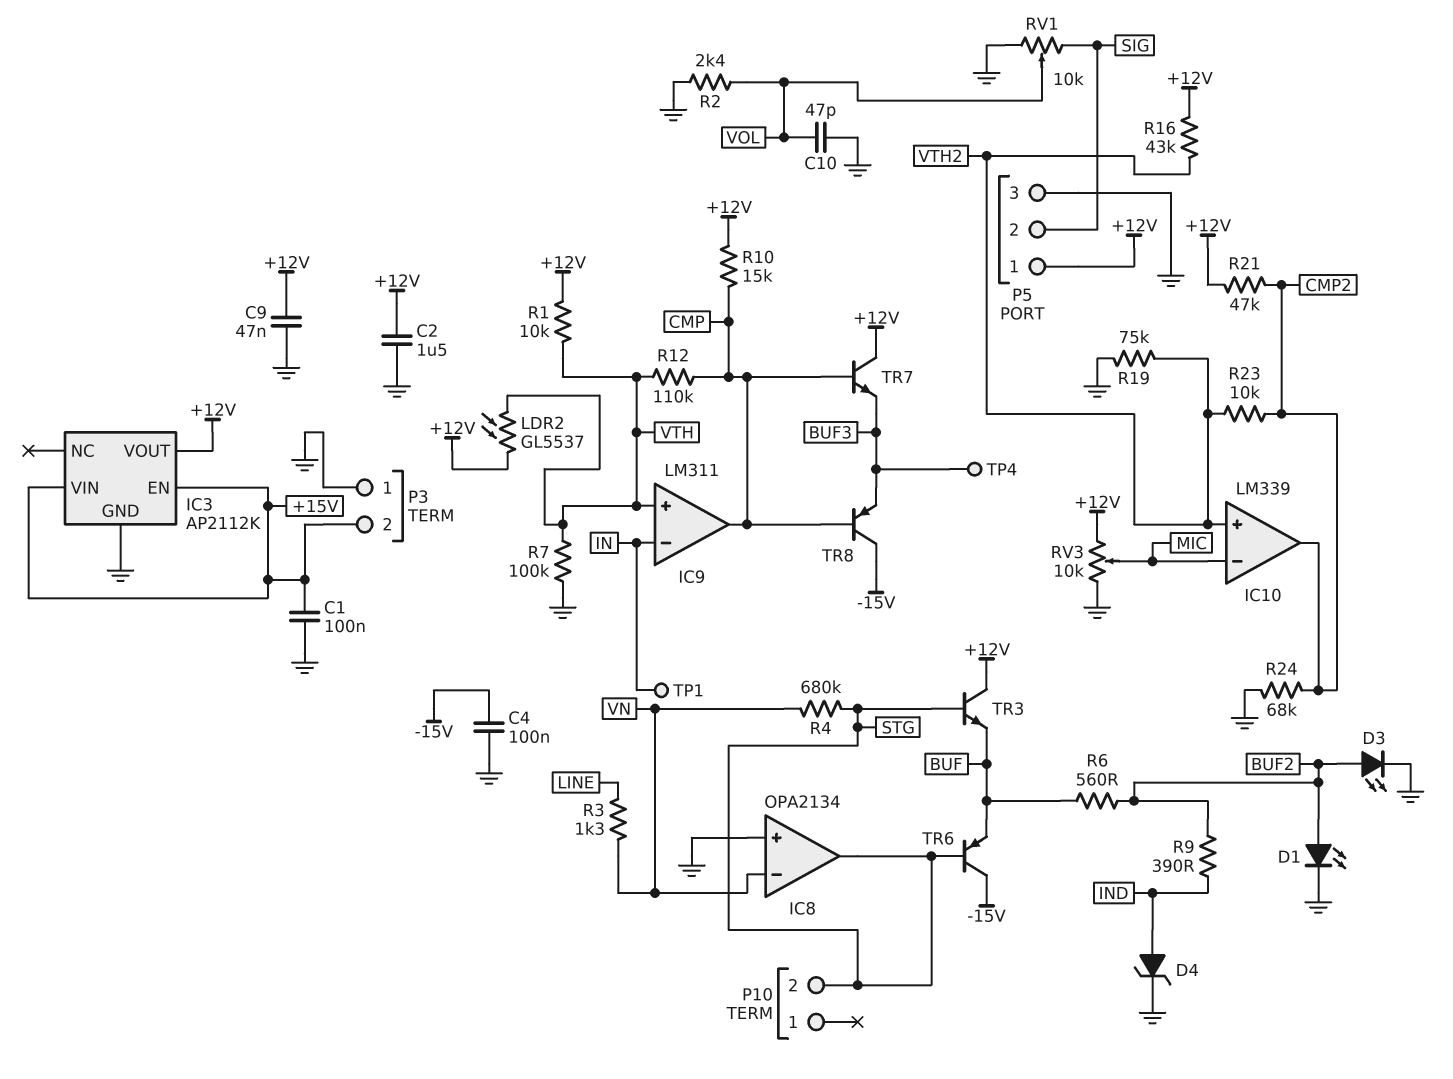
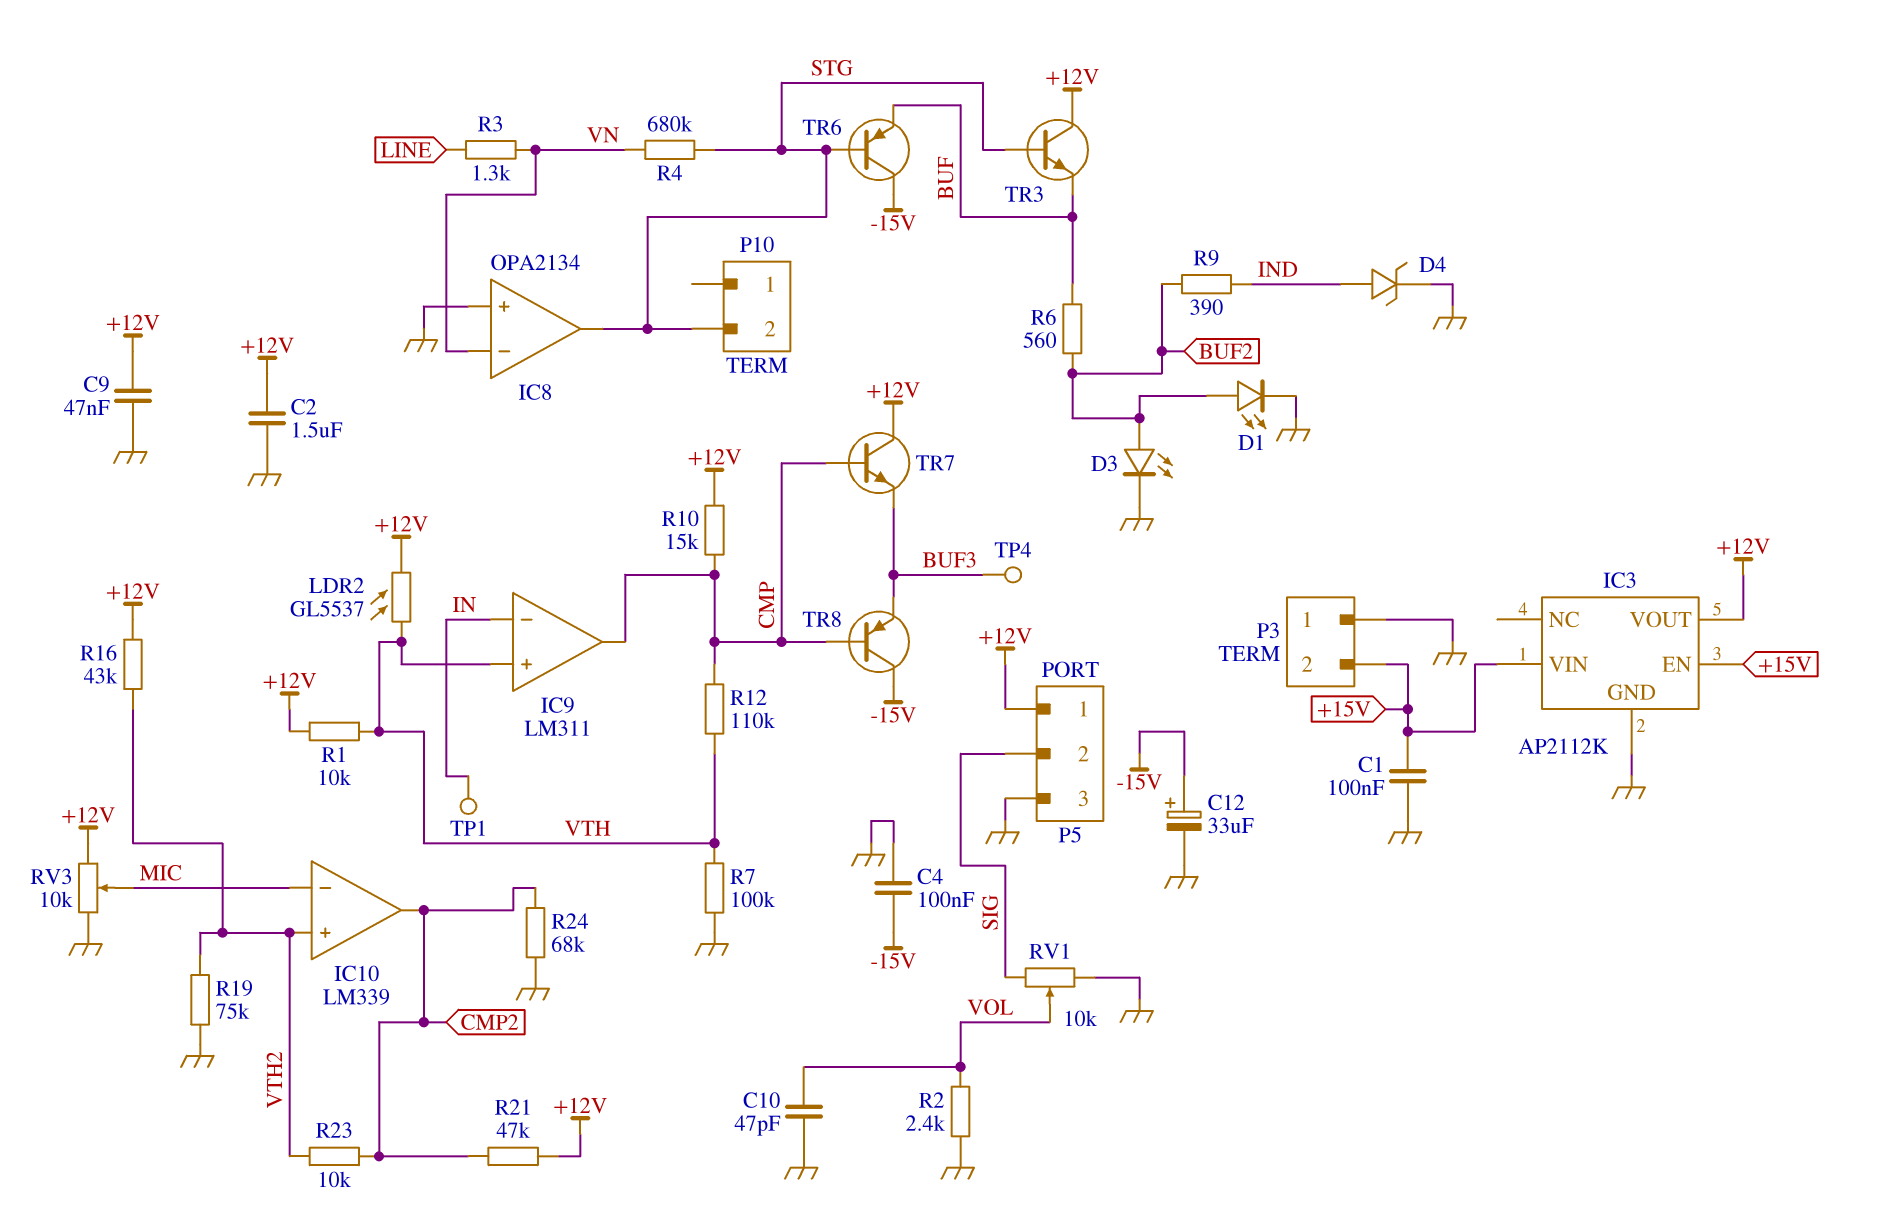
C12: none -> 33uF (plus -15V, minus GND)

